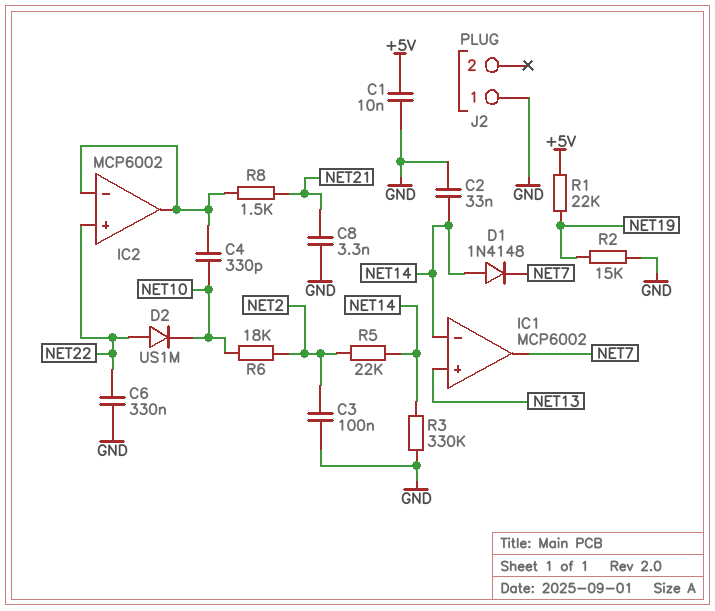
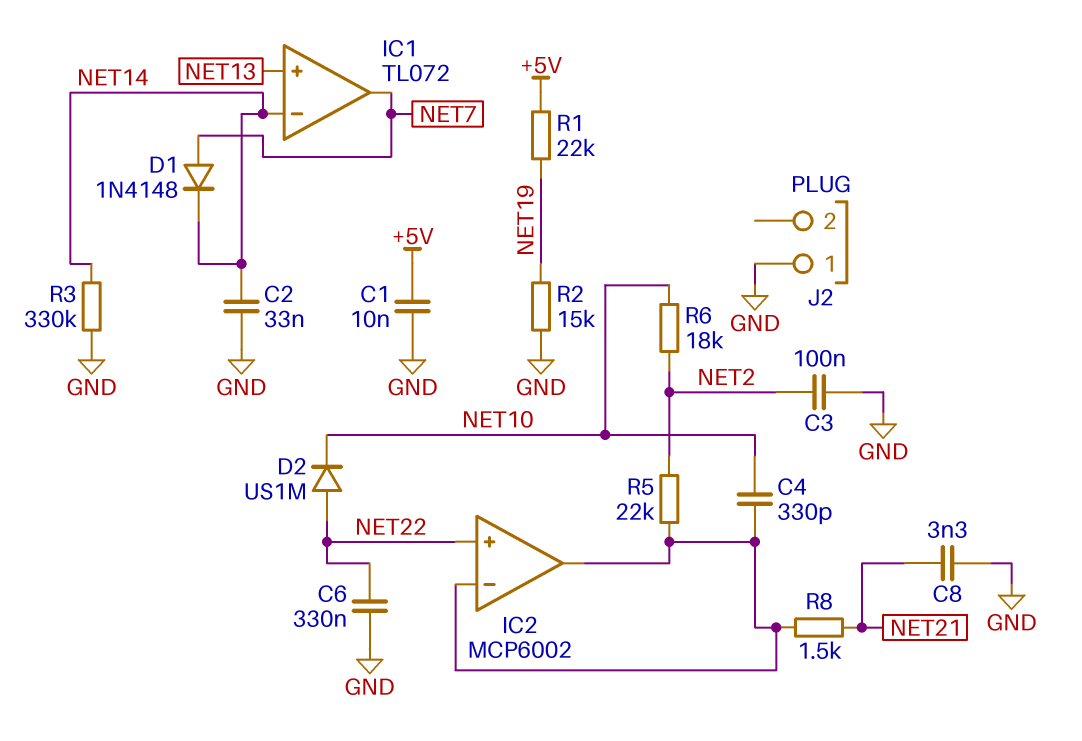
D1: diode 1N4148 (A NET14, K NET7) -> diode 1N4148 (A NET7, K NET14)
IC1: MCP6002 -> TL072
R5: 22k (NET2, NET14) -> 22k (IC2/in-, NET2)

